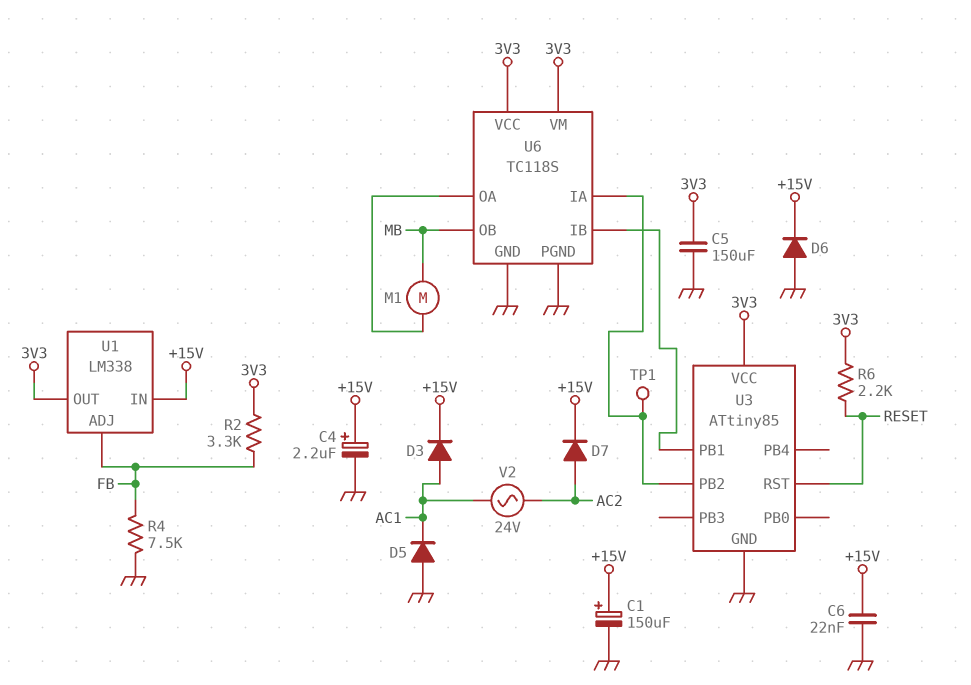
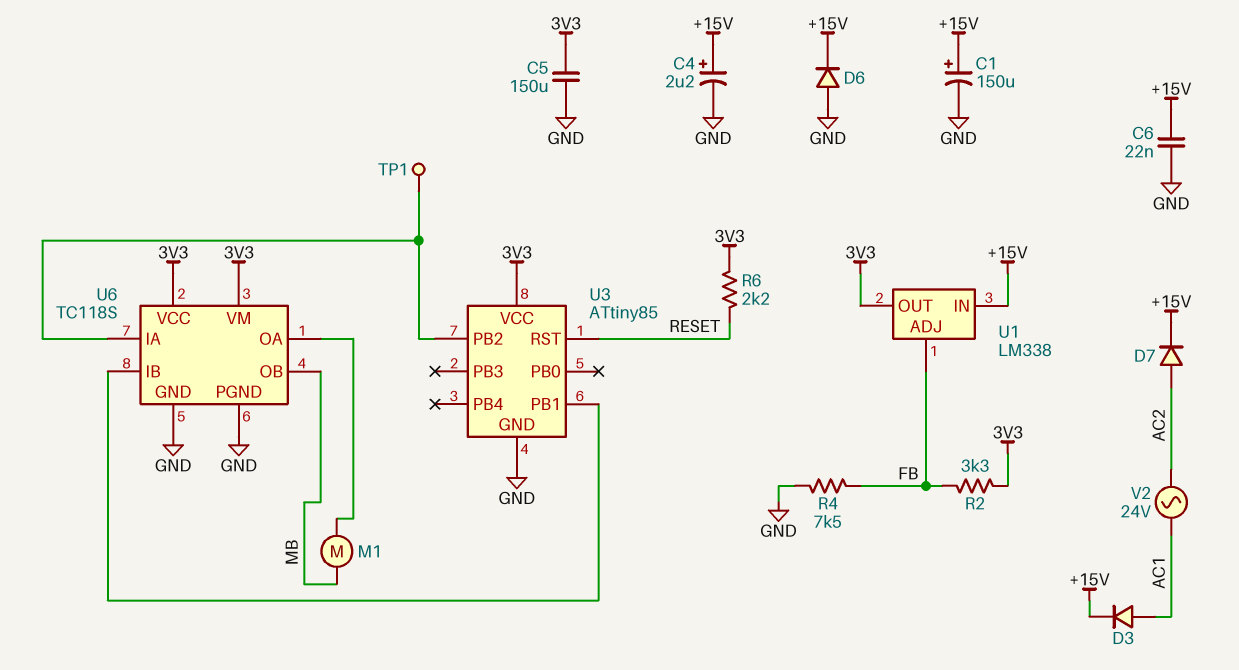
D5: diode (A GND, K AC1) -> none

